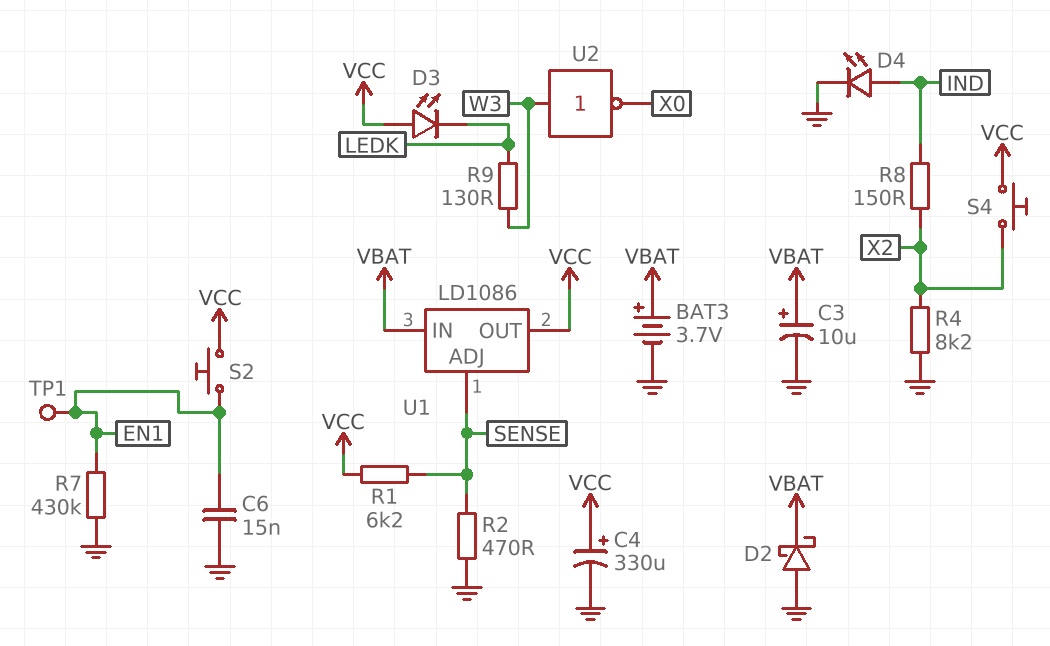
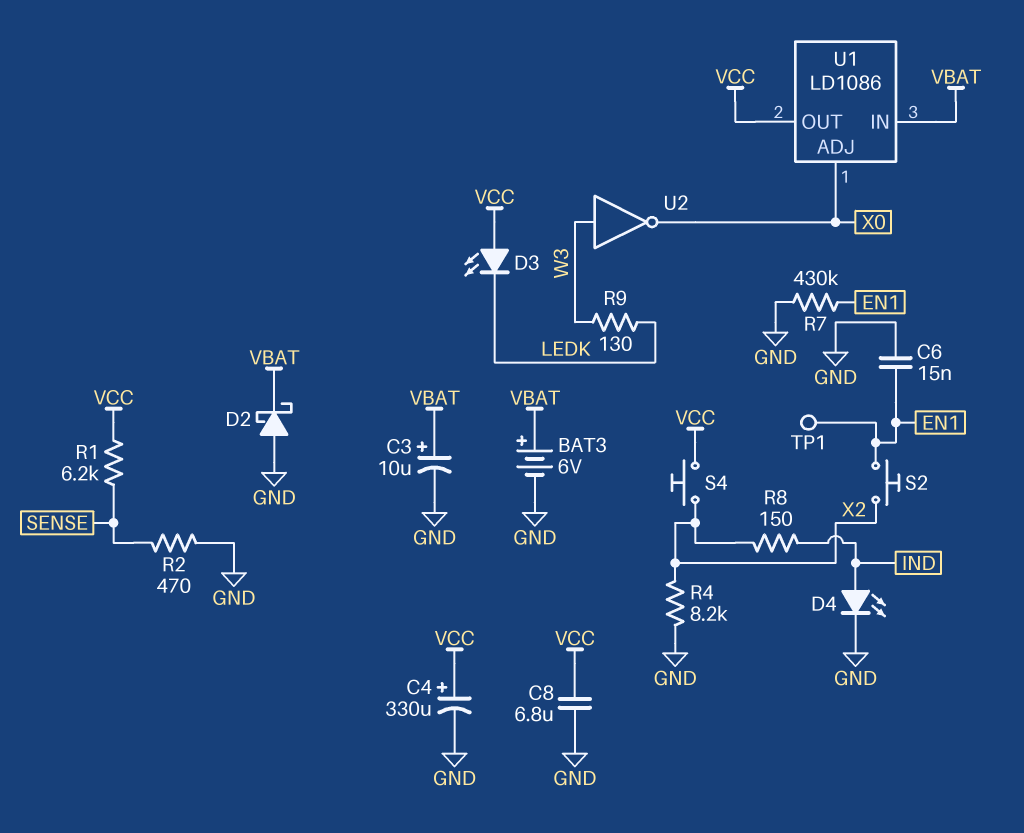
BAT3: 3.7V (plus VBAT, minus GND) -> 6V (plus VBAT, minus GND)
C8: none -> 6.8uF (GND, VCC)
S2: button (EN1, VCC) -> button (EN1, X2)
U1 pin ADJ: SENSE -> X0

